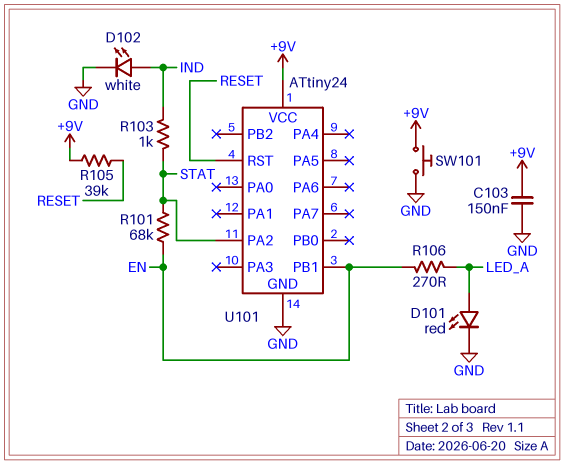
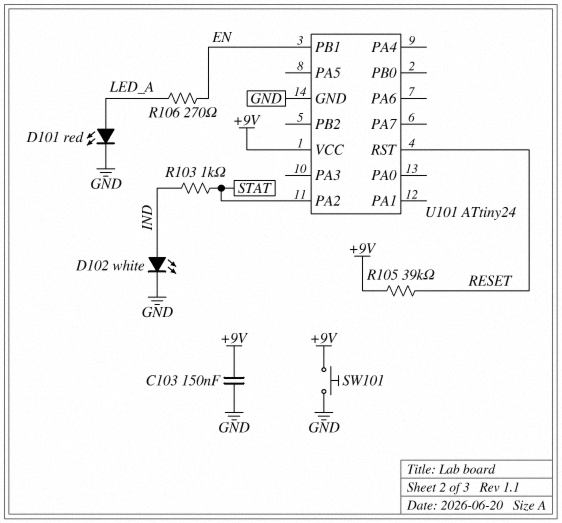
R101: 68k (EN, STAT) -> none

